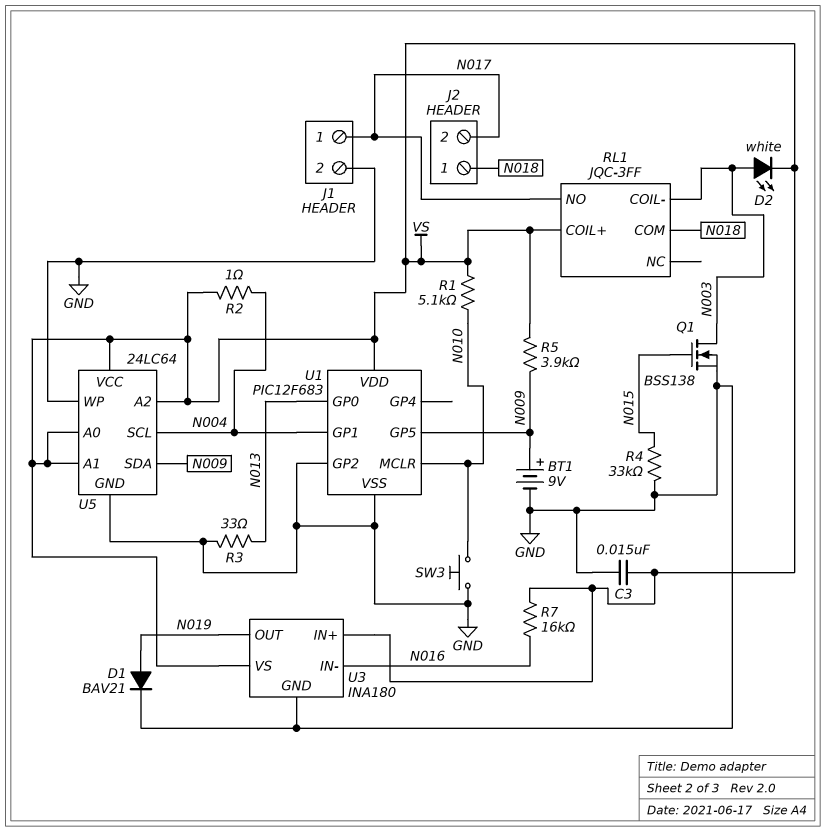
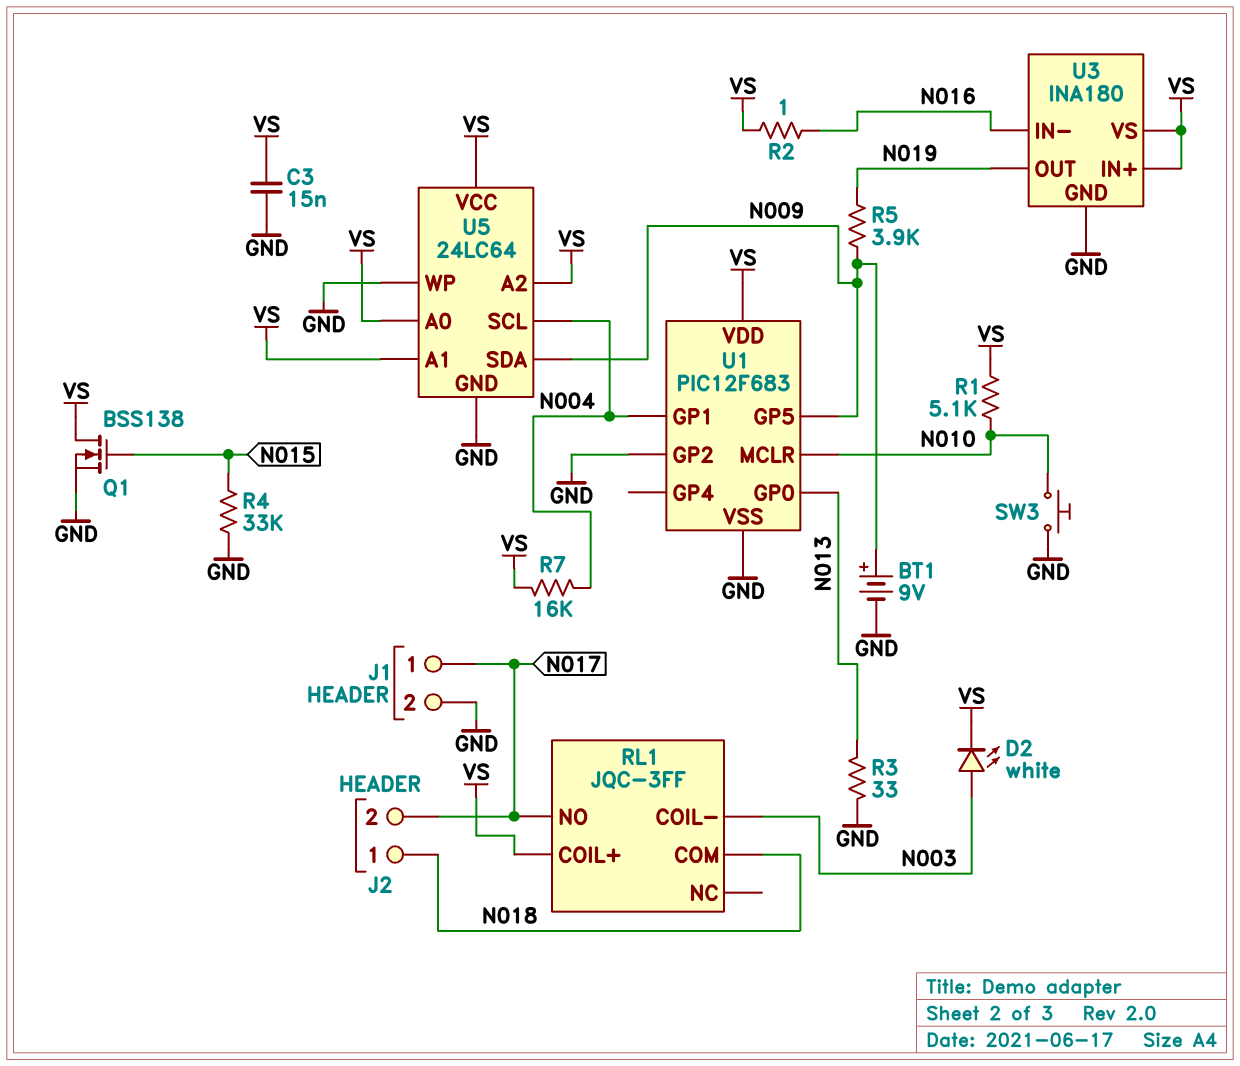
D1: diode BAV21 (A N019, K GND) -> none
Q1: NMOS BSS138 (G N015, D N003, S GND) -> NMOS BSS138 (G N015, D VS, S GND)
R2: 1 (N004, VS) -> 1 (N016, VS)
R5: 3.9k (N009, VS) -> 3.9k (N009, N019)
R7: 16k (N016, VS) -> 16k (N004, VS)

